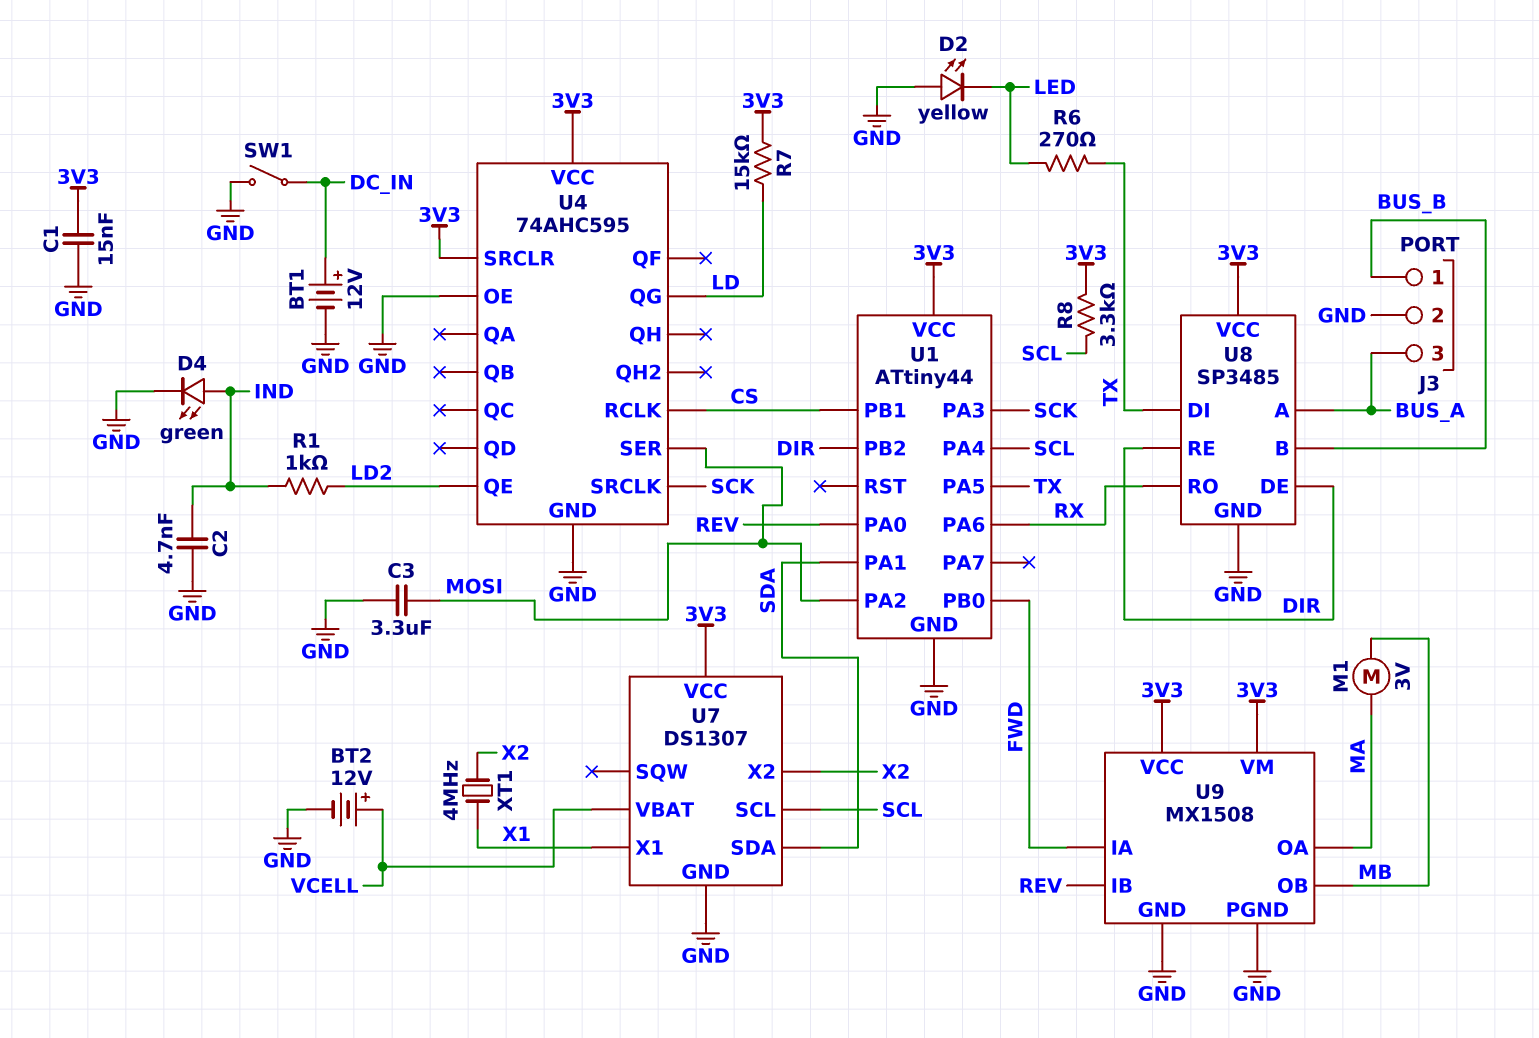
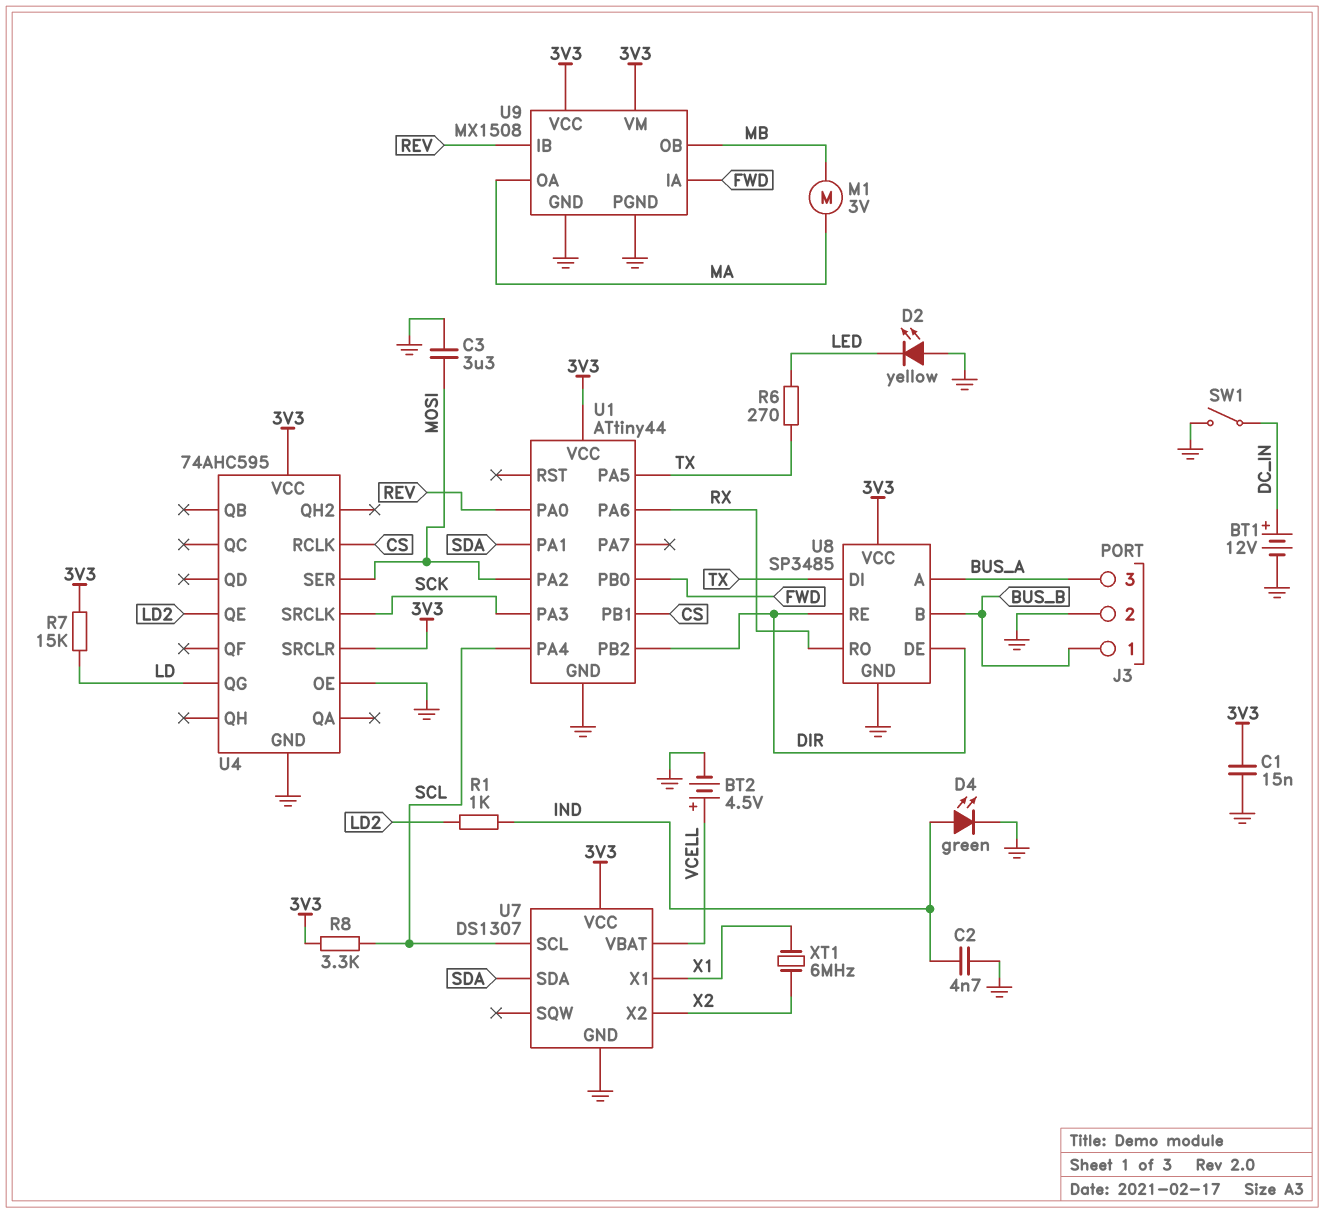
BT2: 12V (plus VCELL, minus GND) -> 4.5V (plus VCELL, minus GND)
XT1: 4MHz (X1, X2) -> 6MHz (X1, X2)

